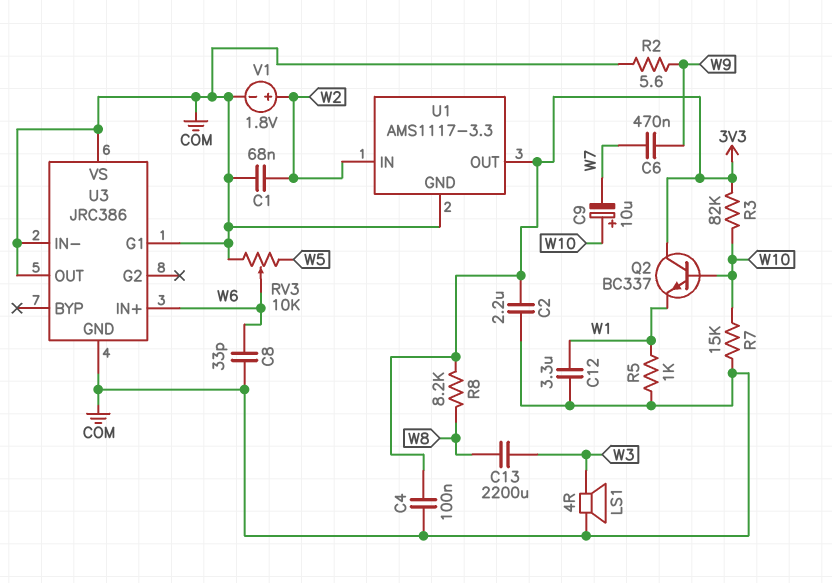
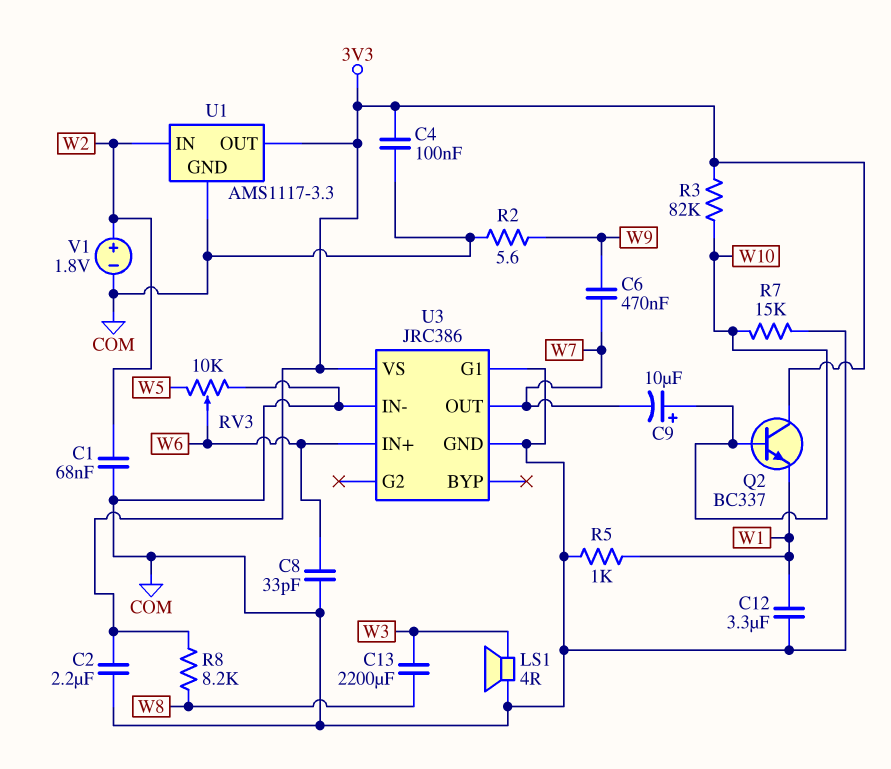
U3 pin OUT: COM -> W7
U3 pin VS: COM -> 3V3

